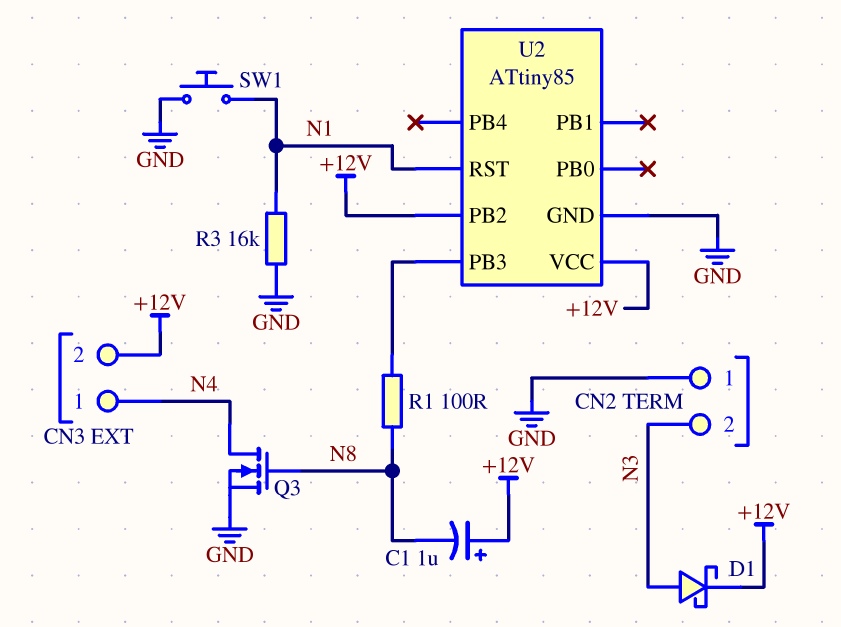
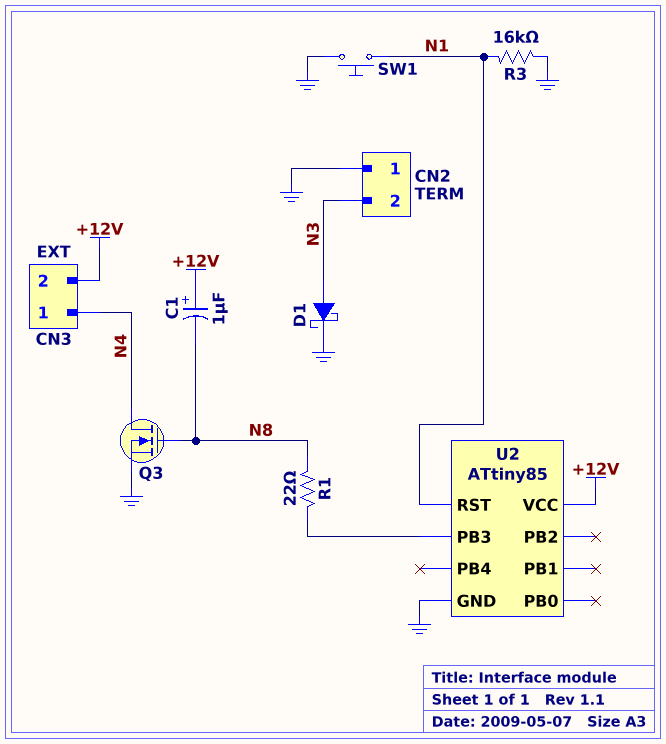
D1: schottky (A N3, K +12V) -> schottky (A N3, K GND)
R1: 100 (N8, U2/PB3) -> 22 (N8, U2/PB3)
U2 pin PB2: +12V -> none

